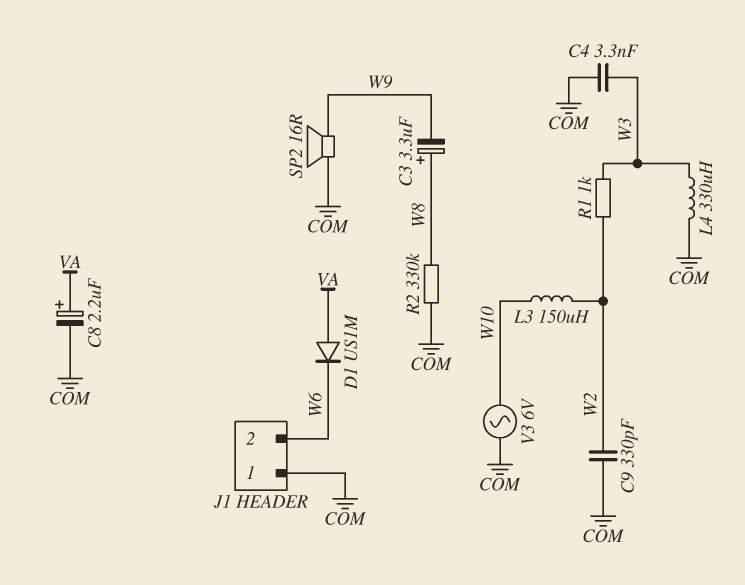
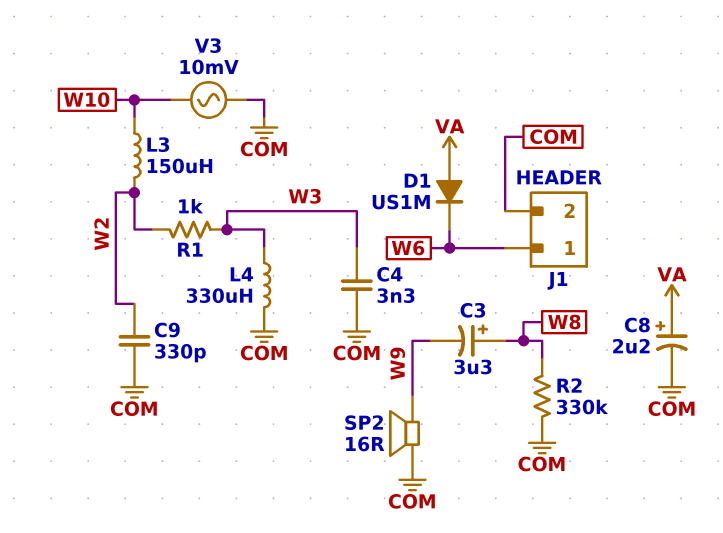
J1 pin 1: COM -> W6
J1 pin 2: W6 -> COM
V3: AC 6V (COM, W10) -> AC 10mV (COM, W10)

